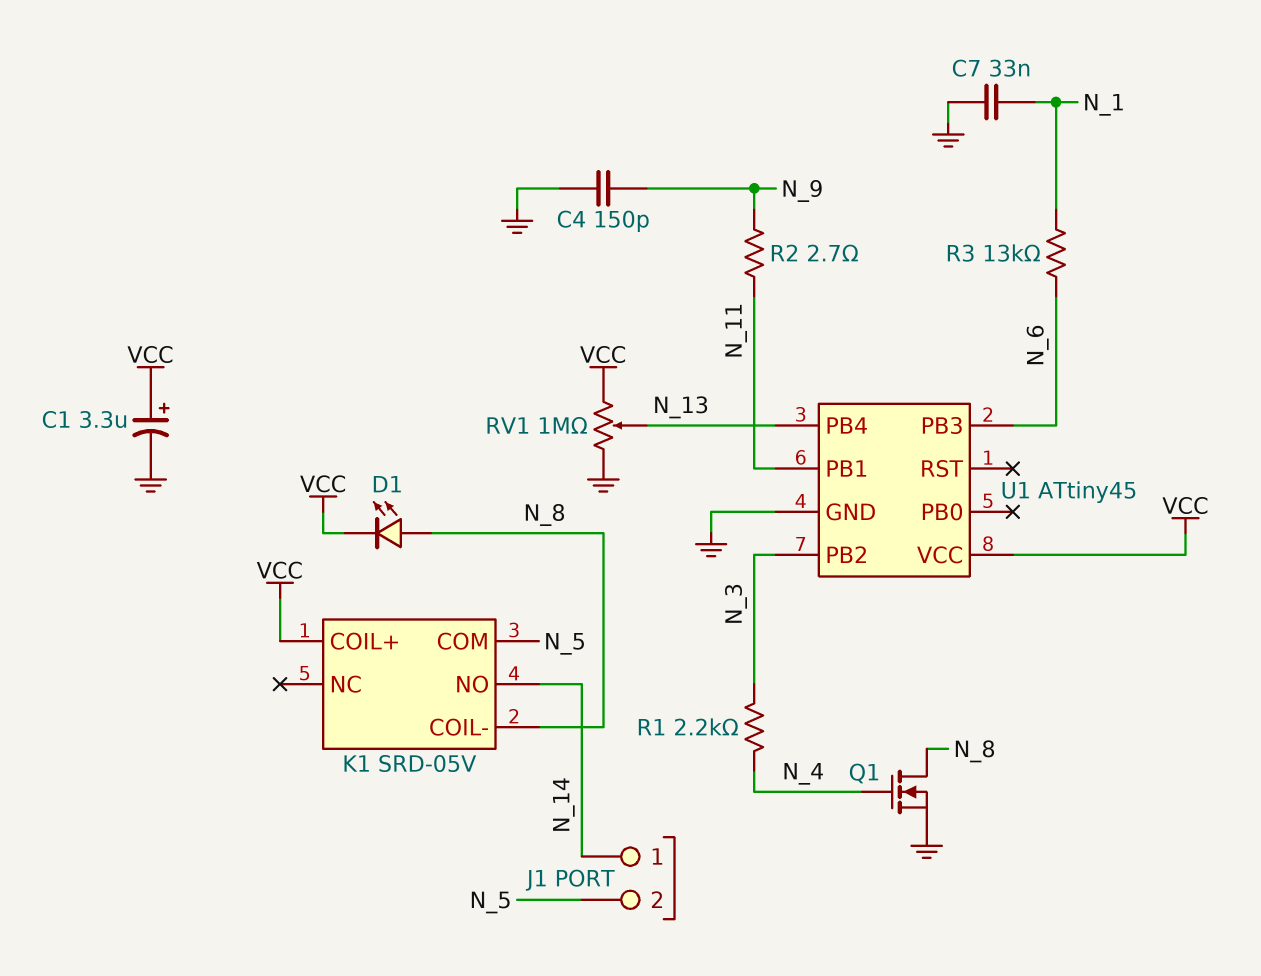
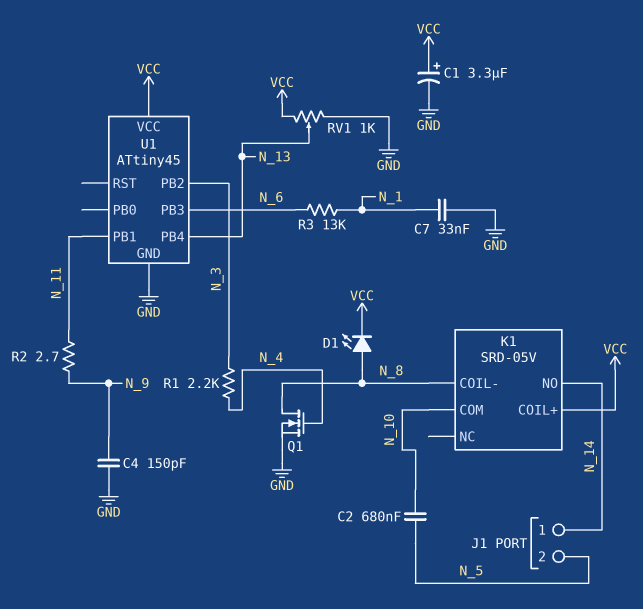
C2: none -> 680nF (N_5, N_10)
K1 pin COM: N_5 -> N_10
RV1: 1M (GND, VCC, wiper N_13) -> 1k (GND, VCC, wiper N_13)

